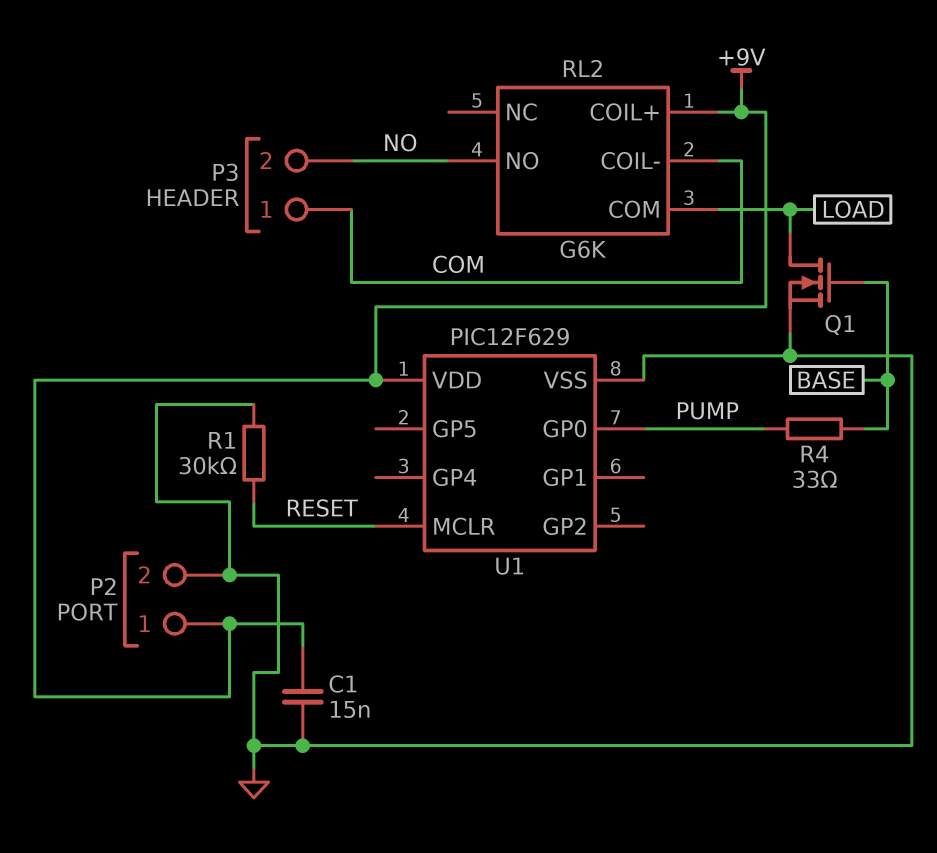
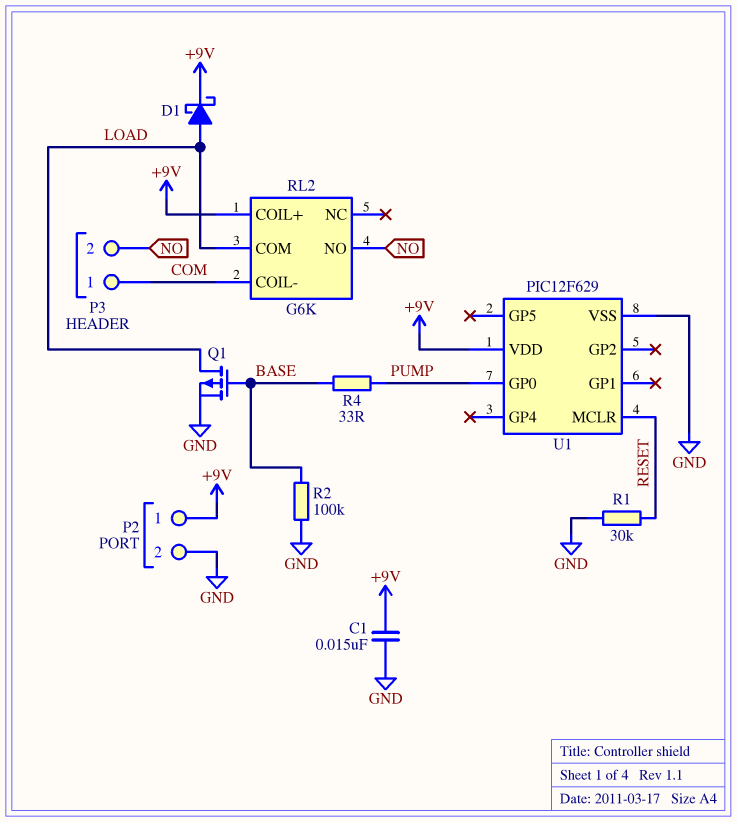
D1: none -> schottky (A LOAD, K +9V)
Q1: NMOS (G BASE, D LOAD, S GND) -> PMOS (G BASE, D LOAD, S GND)
R2: none -> 100k (BASE, GND)

